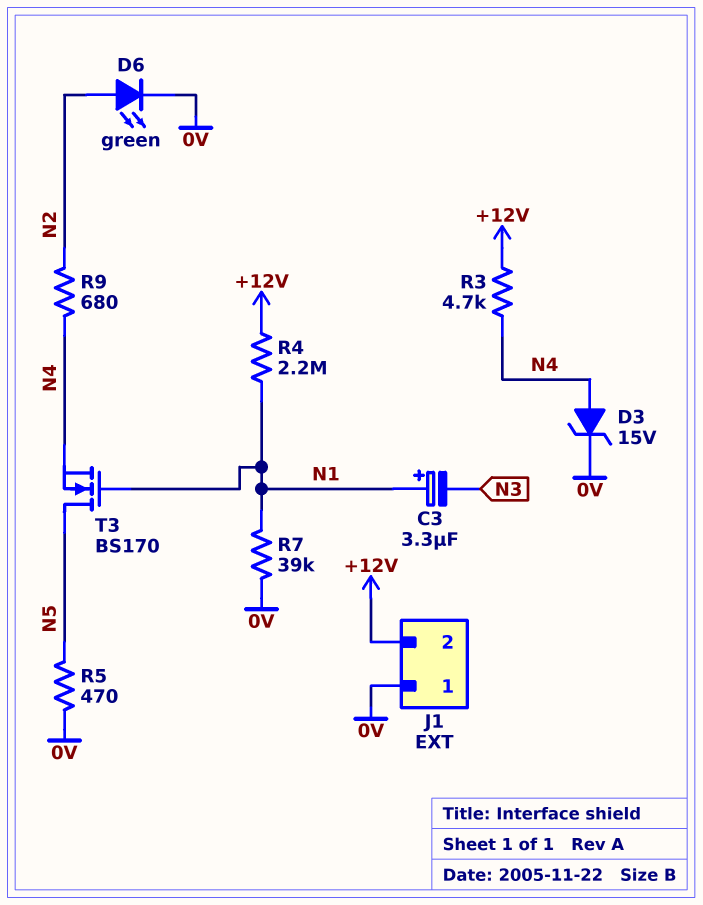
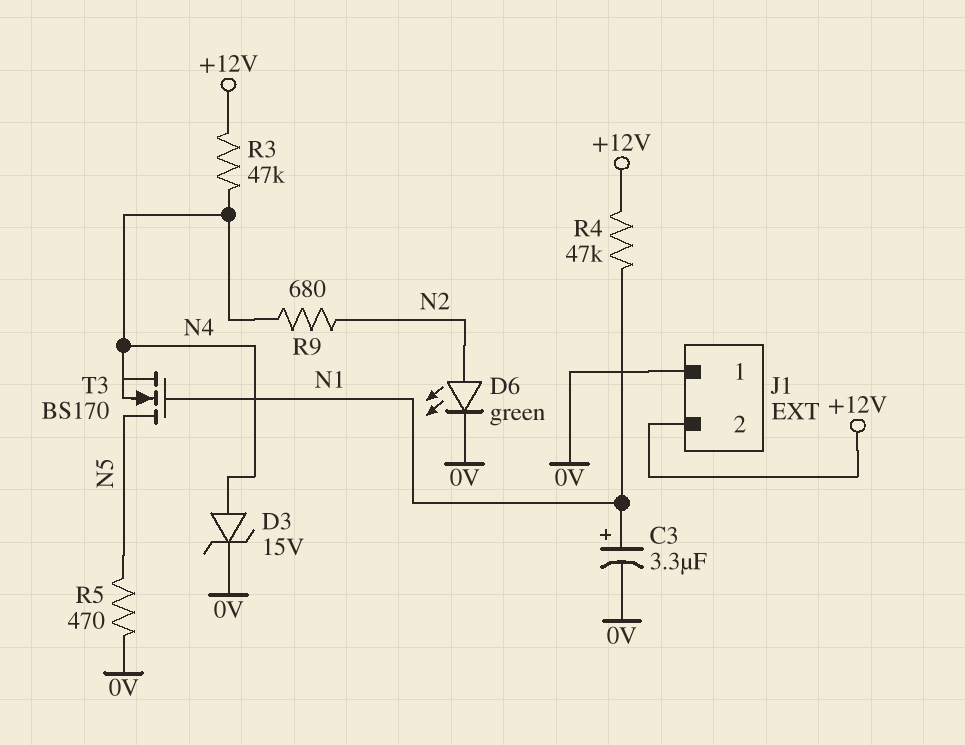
C3: 3.3uF (plus N1, minus N3) -> 3.3uF (plus N1, minus 0V)
R3: 4.7k (+12V, N4) -> 47k (+12V, N4)
R4: 2.2M (+12V, N1) -> 47k (+12V, N1)
R7: 39k (0V, N1) -> none

